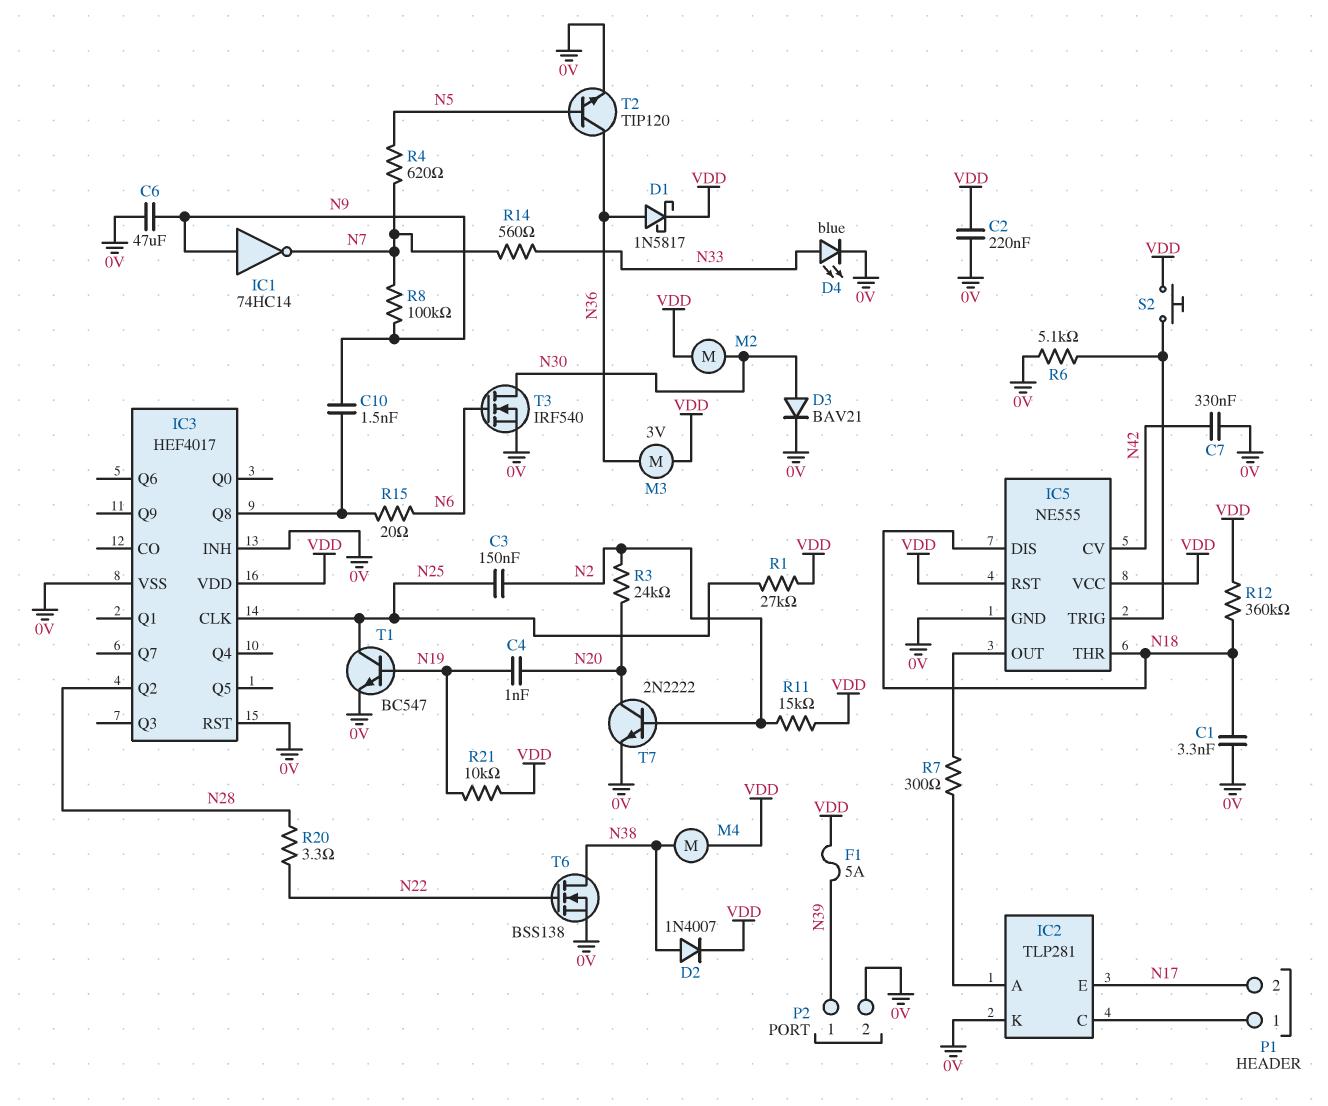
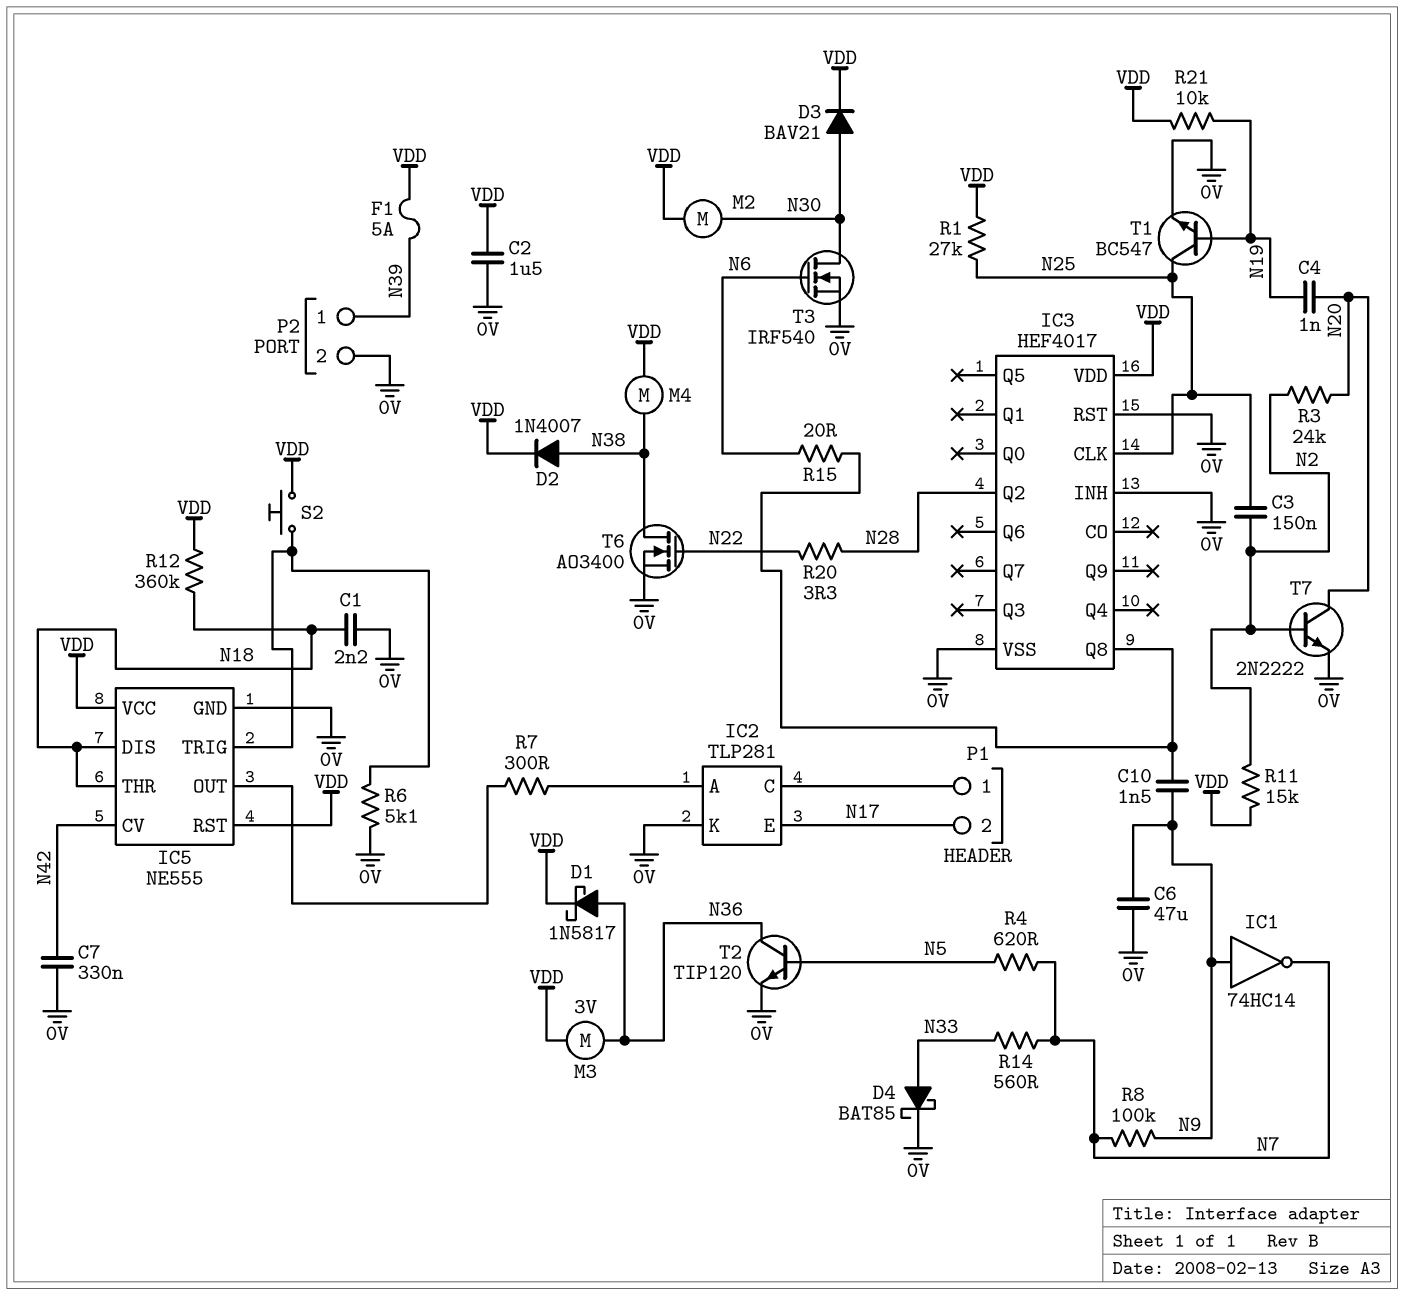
C1: 3.3nF (0V, N18) -> 2.2nF (0V, N18)
C2: 220nF (0V, VDD) -> 1.5uF (0V, VDD)
D3: diode BAV21 (A N30, K 0V) -> diode BAV21 (A N30, K VDD)
D4: LED blue (A N33, K 0V) -> schottky BAT85 (A N33, K 0V)
T6: NMOS BSS138 (G N22, D N38, S 0V) -> NMOS AO3400 (G N22, D N38, S 0V)

